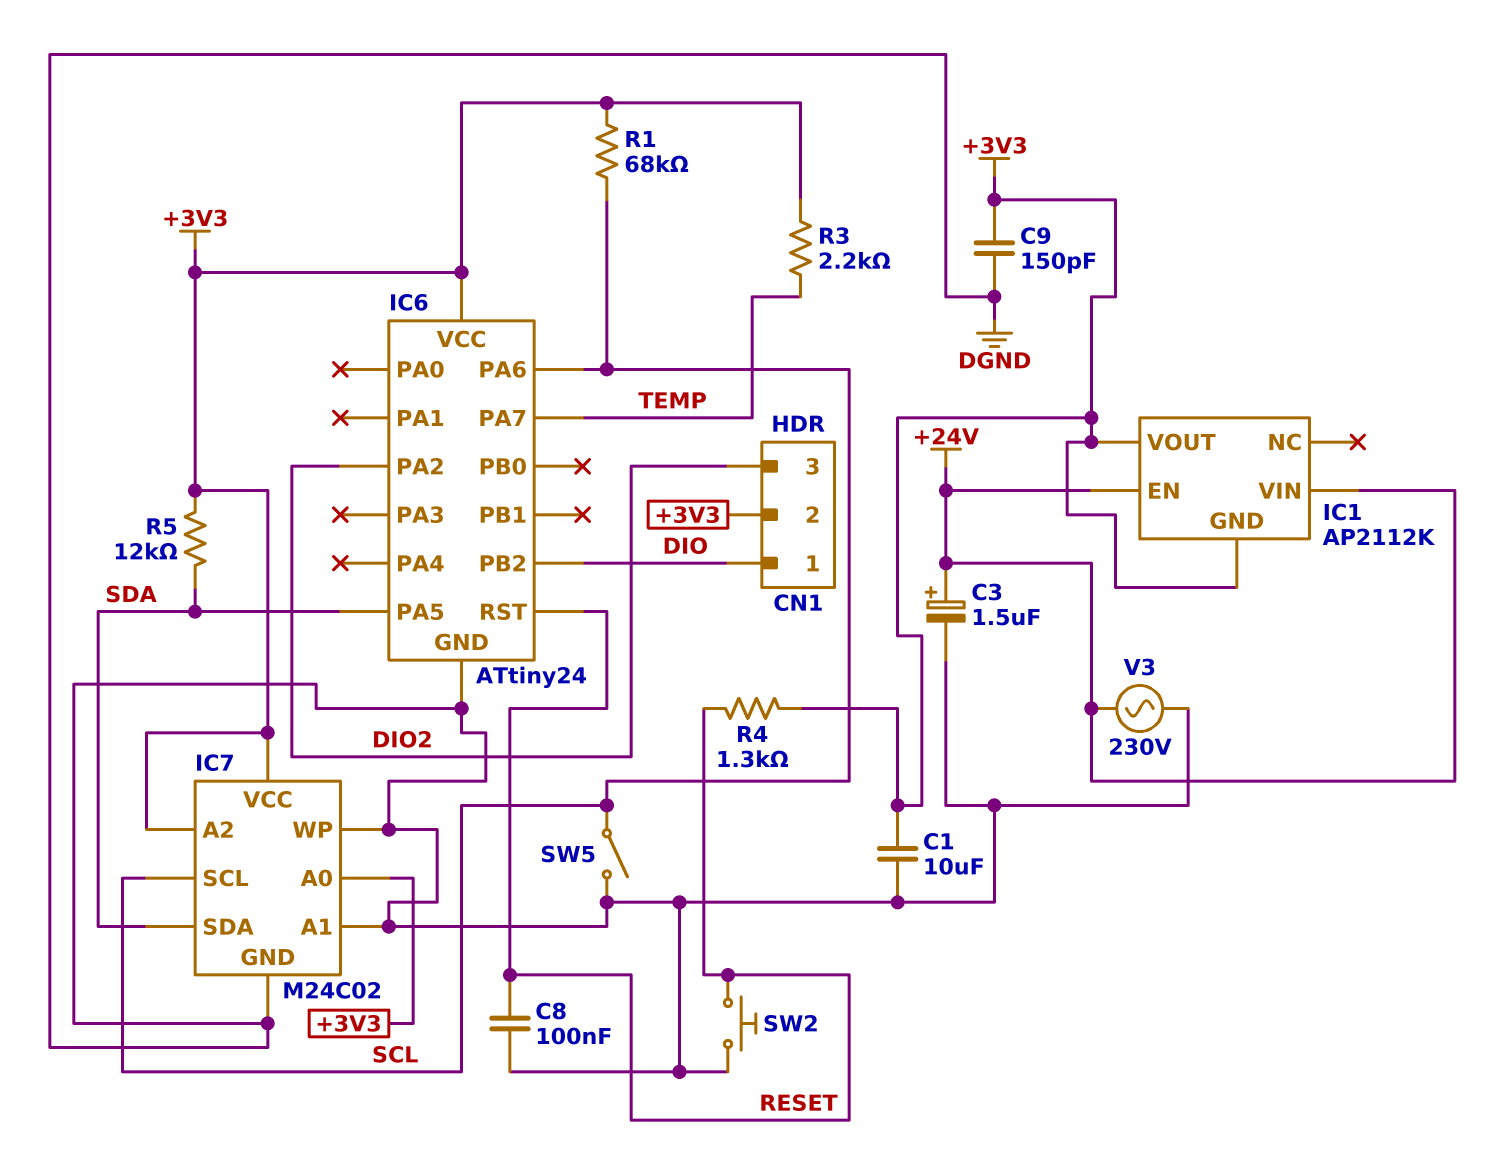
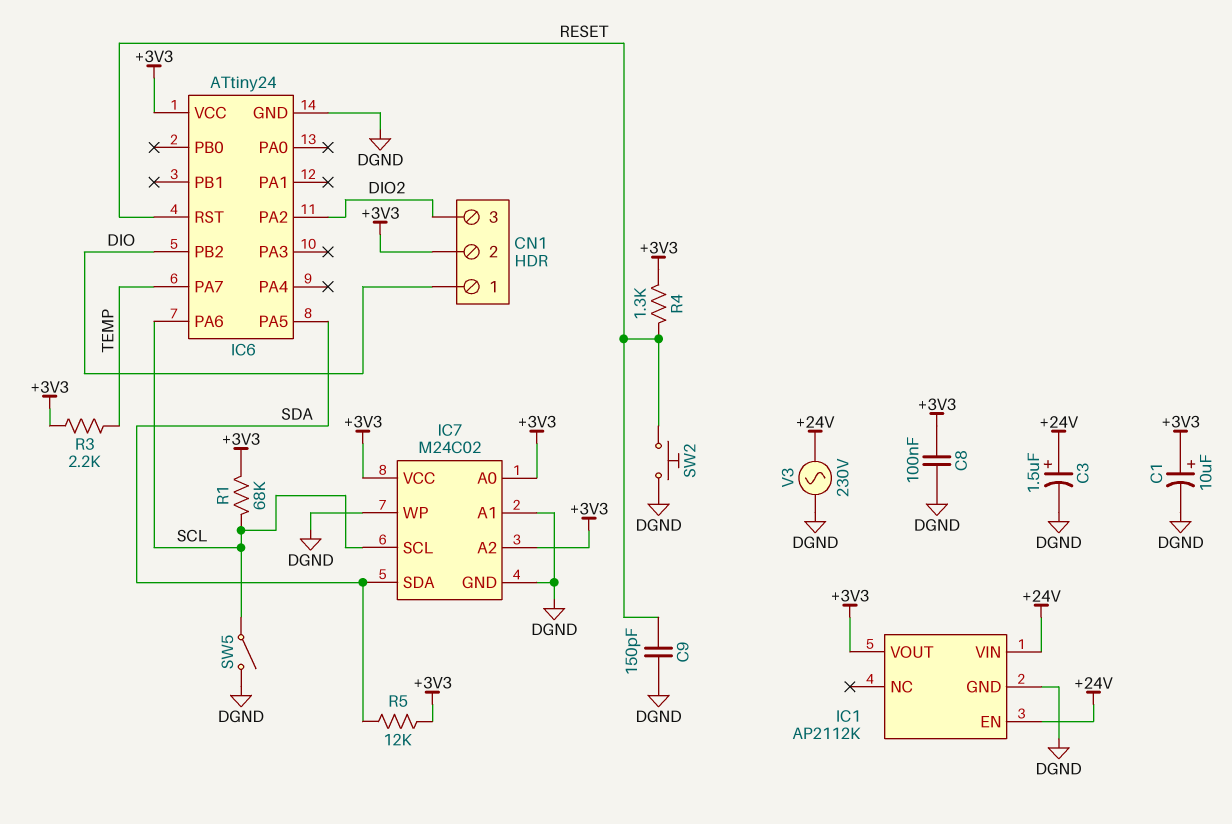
C1: 10uF (+3V3, DGND) -> 10uF (plus +3V3, minus DGND)
C8: 100nF (DGND, RESET) -> 100nF (+3V3, DGND)
C9: 150pF (+3V3, DGND) -> 150pF (DGND, RESET)
IC1 pin GND: +3V3 -> DGND

